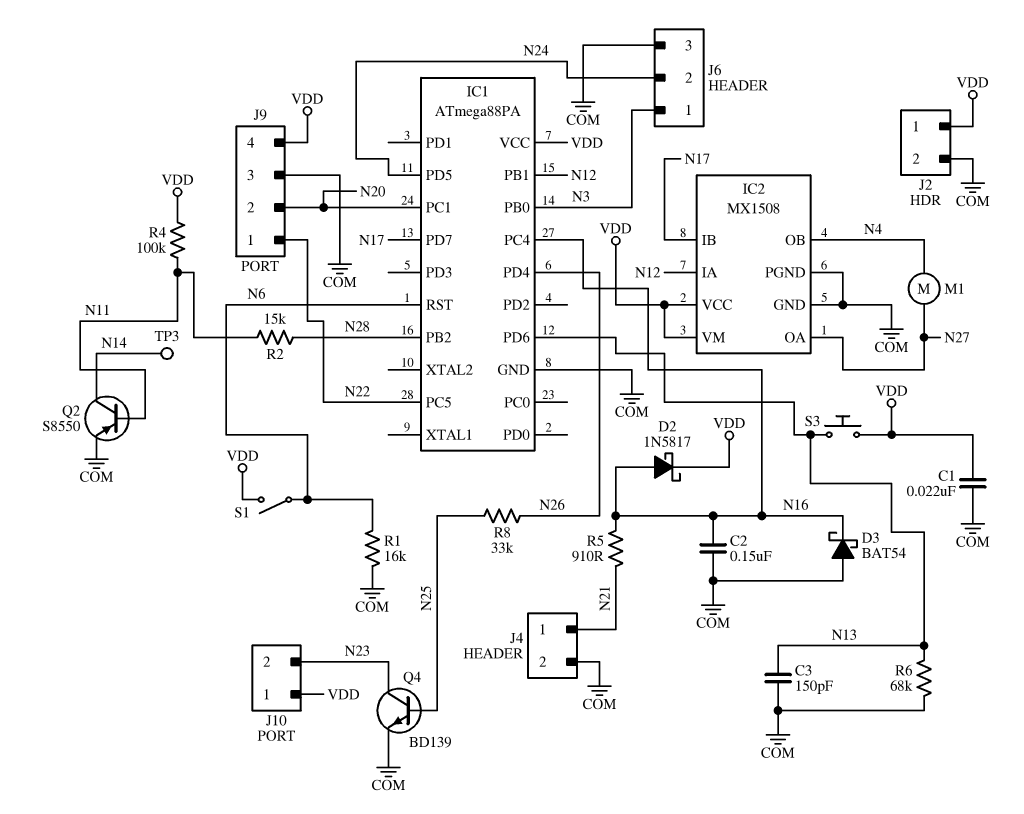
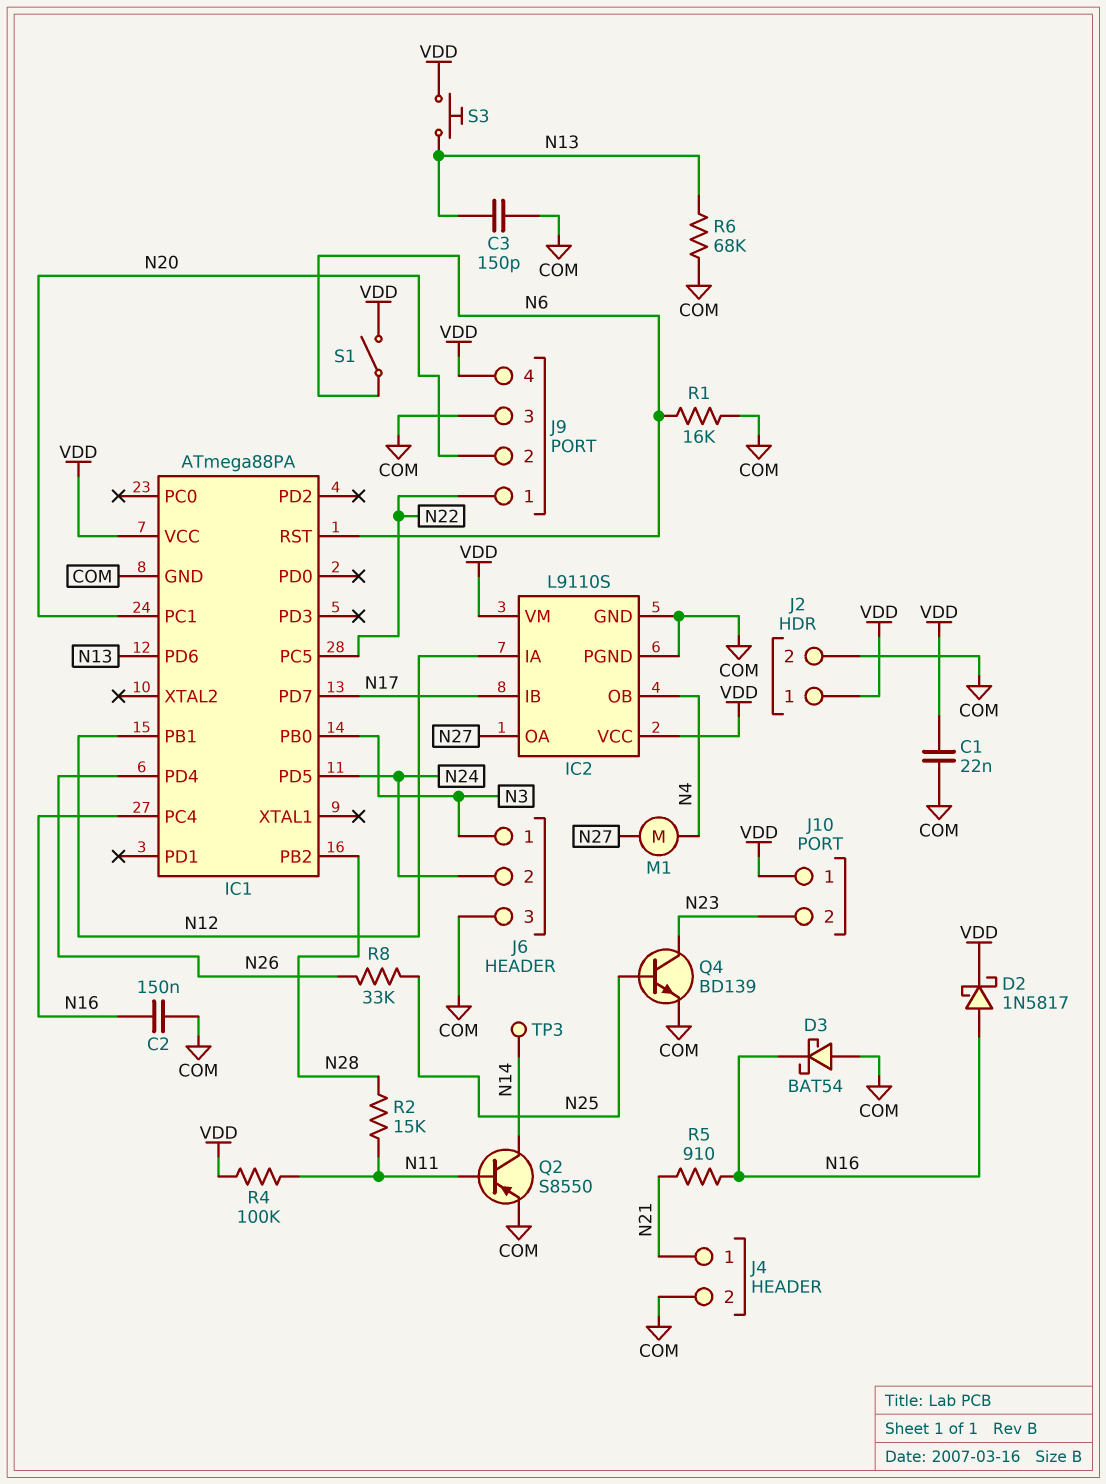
IC2: MX1508 -> L9110S

